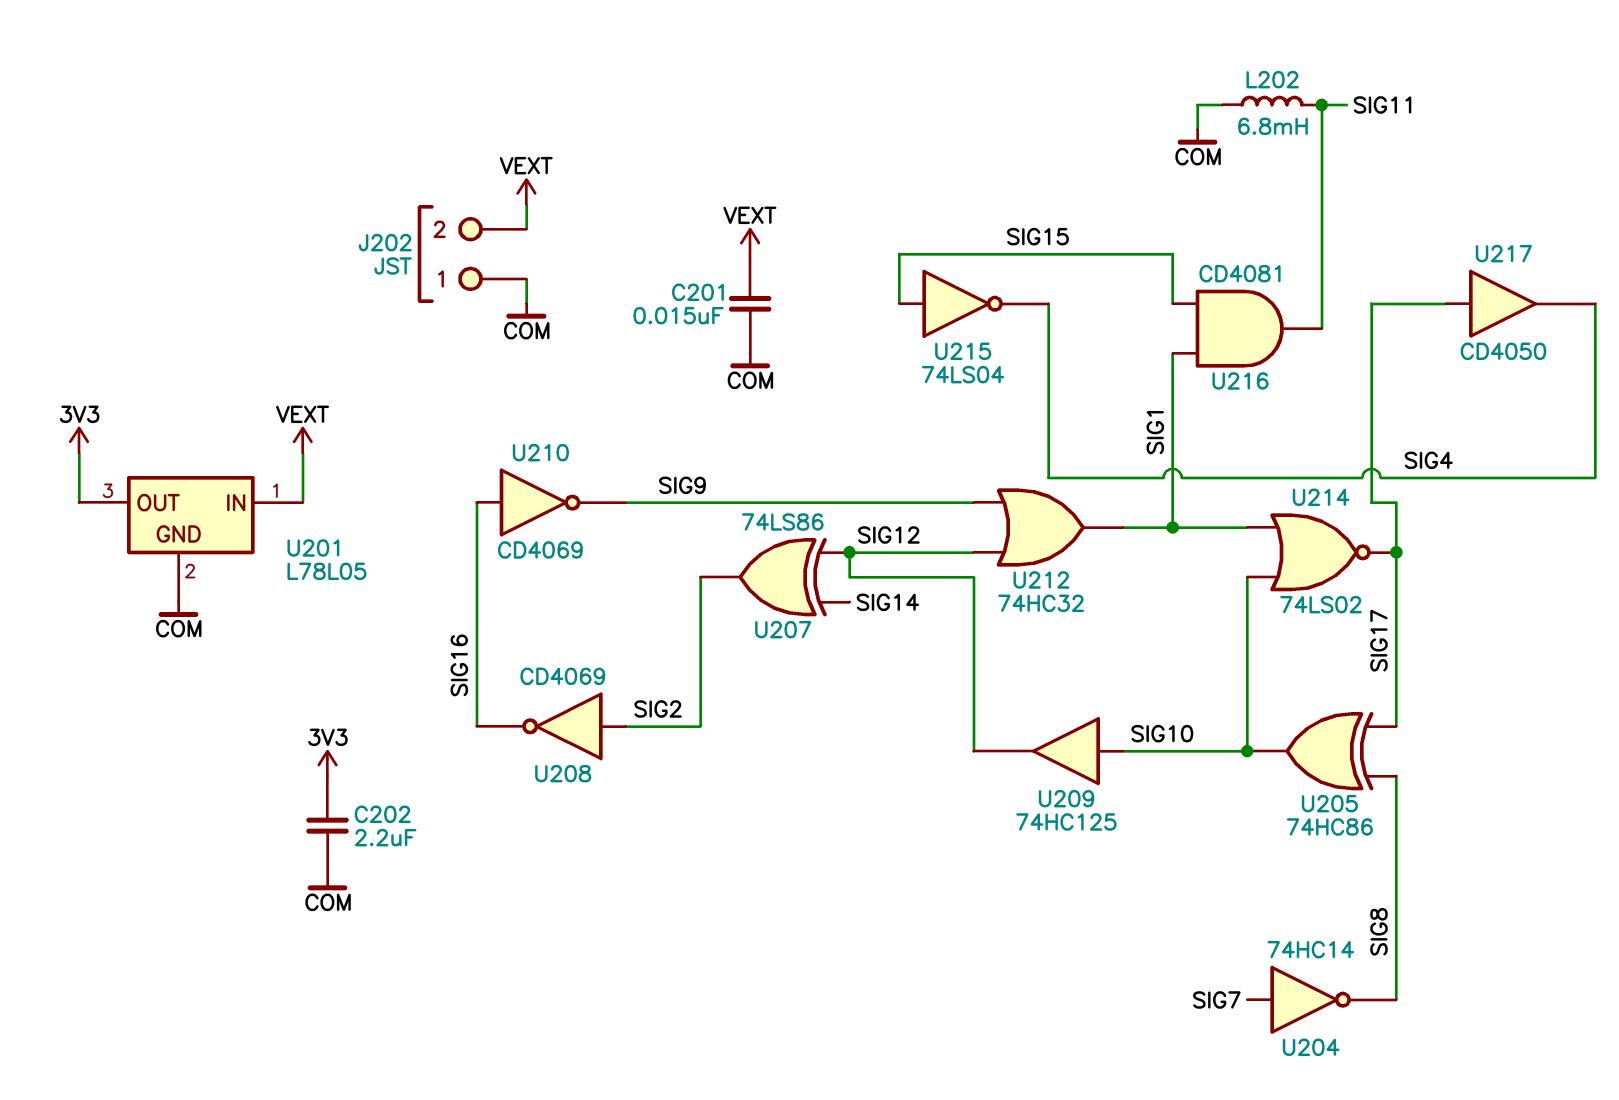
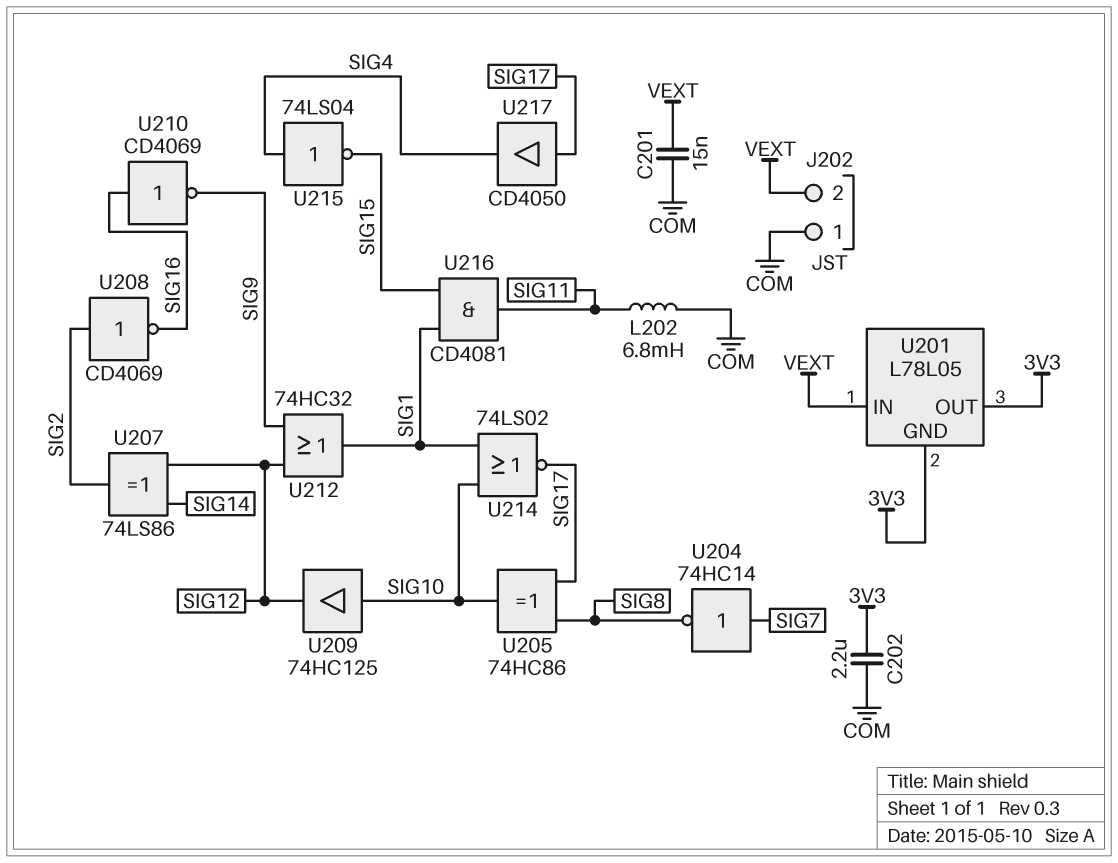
U201 pin GND: COM -> 3V3
U215: NOT 74LS04 (in SIG15, out SIG4) -> NOT 74LS04 (in SIG4, out SIG15)

